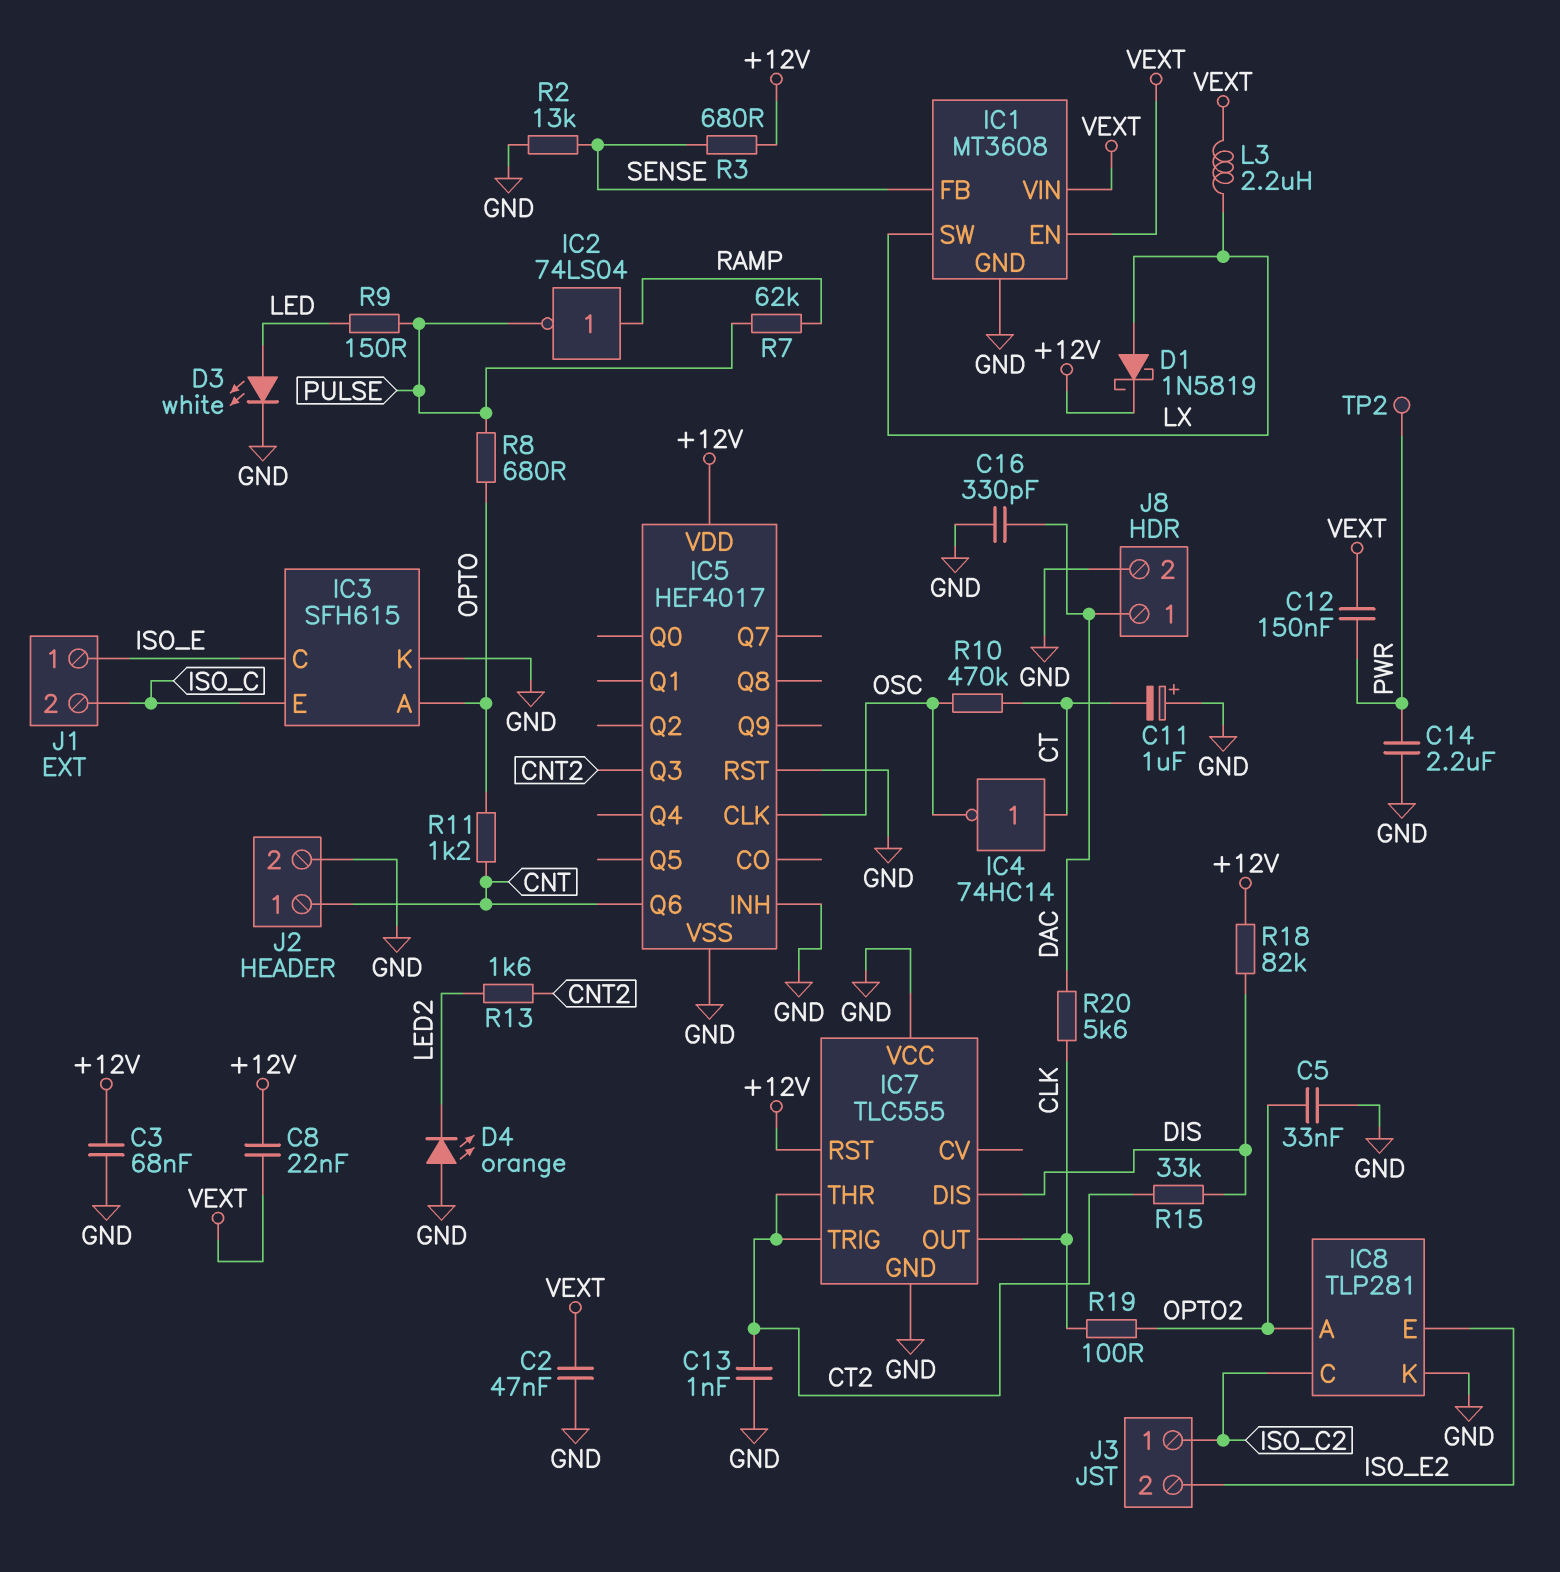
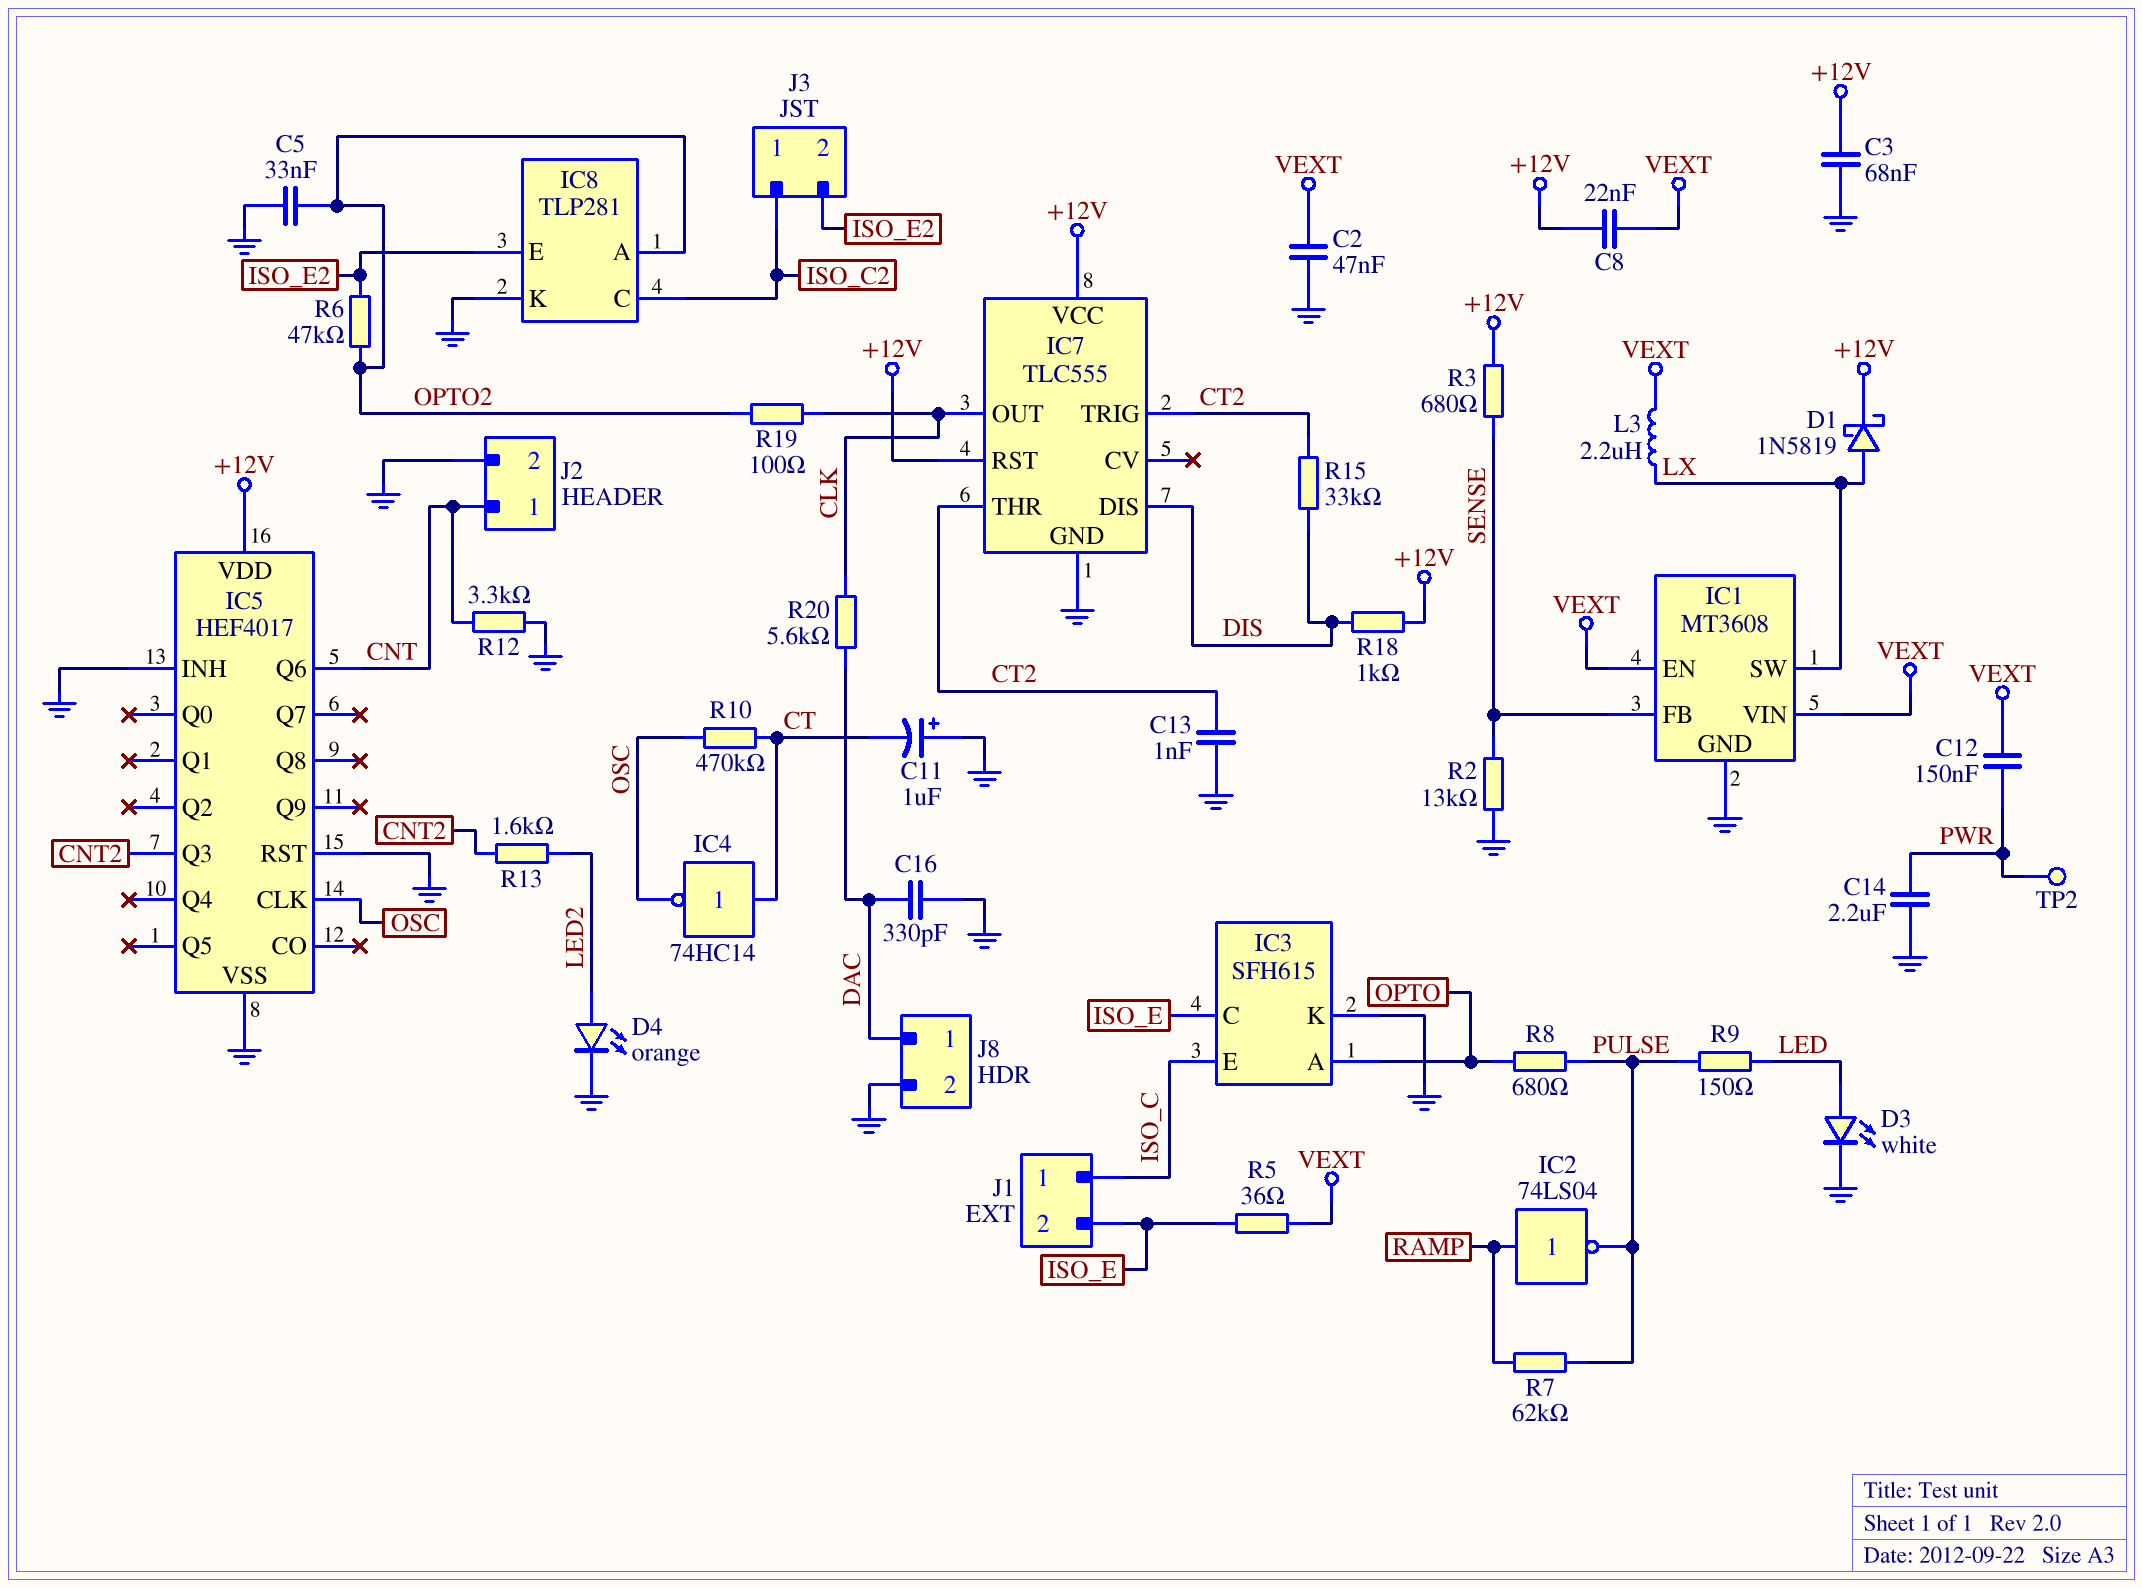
D4: LED orange (A GND, K LED2) -> LED orange (A LED2, K GND)
IC7 pin VCC: GND -> +12V
J1 pin 1: ISO_E -> ISO_C
J1 pin 2: ISO_C -> ISO_E
R5: none -> 36 (ISO_E, VEXT)
R6: none -> 47k (ISO_E2, OPTO2)
R11: 1.2k (CNT, OPTO) -> none
R12: none -> 3.3k (CNT, GND)
R18: 82k (+12V, DIS) -> 1k (+12V, DIS)

